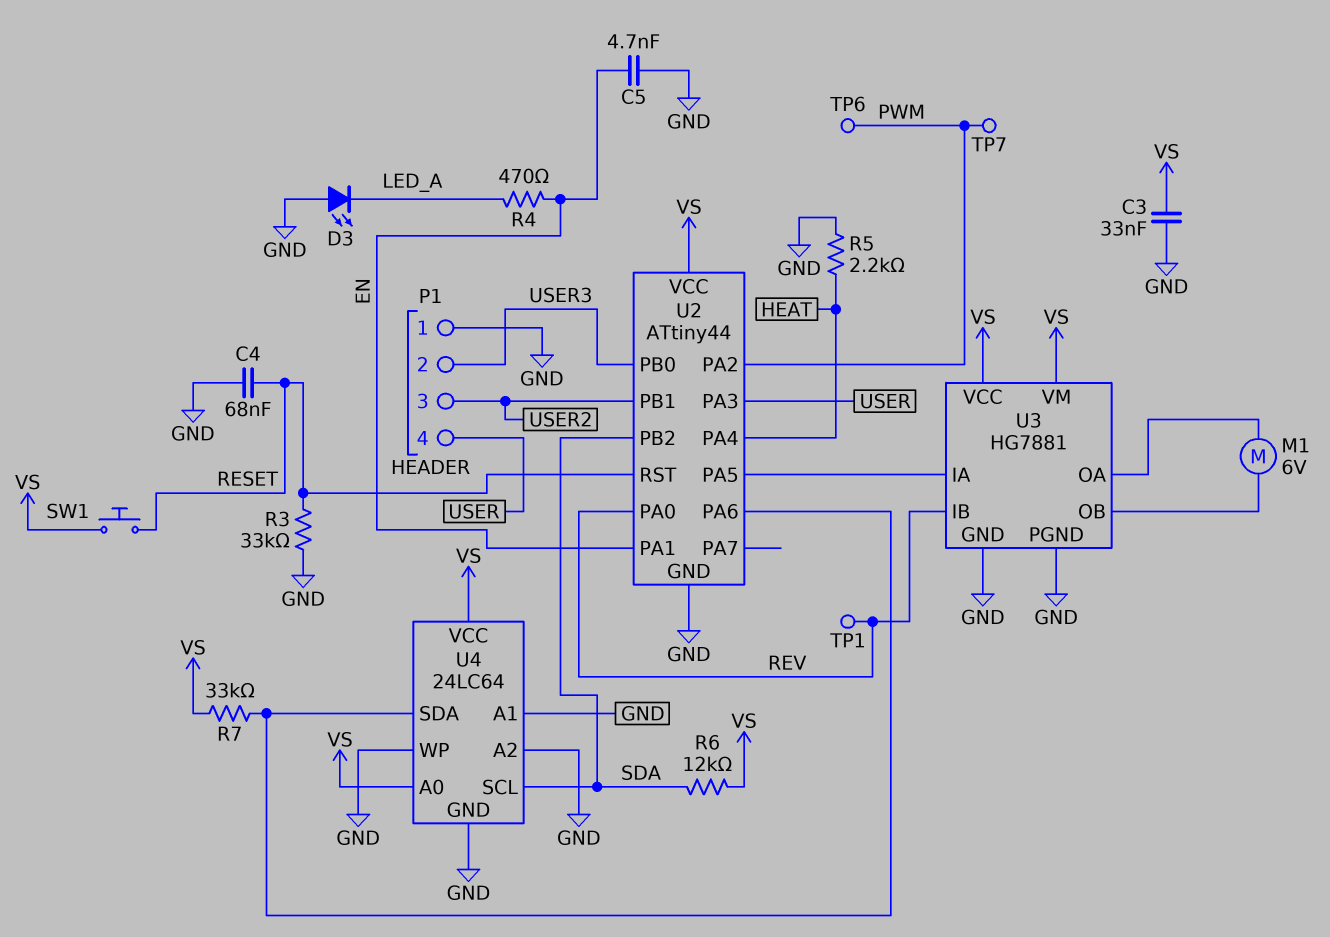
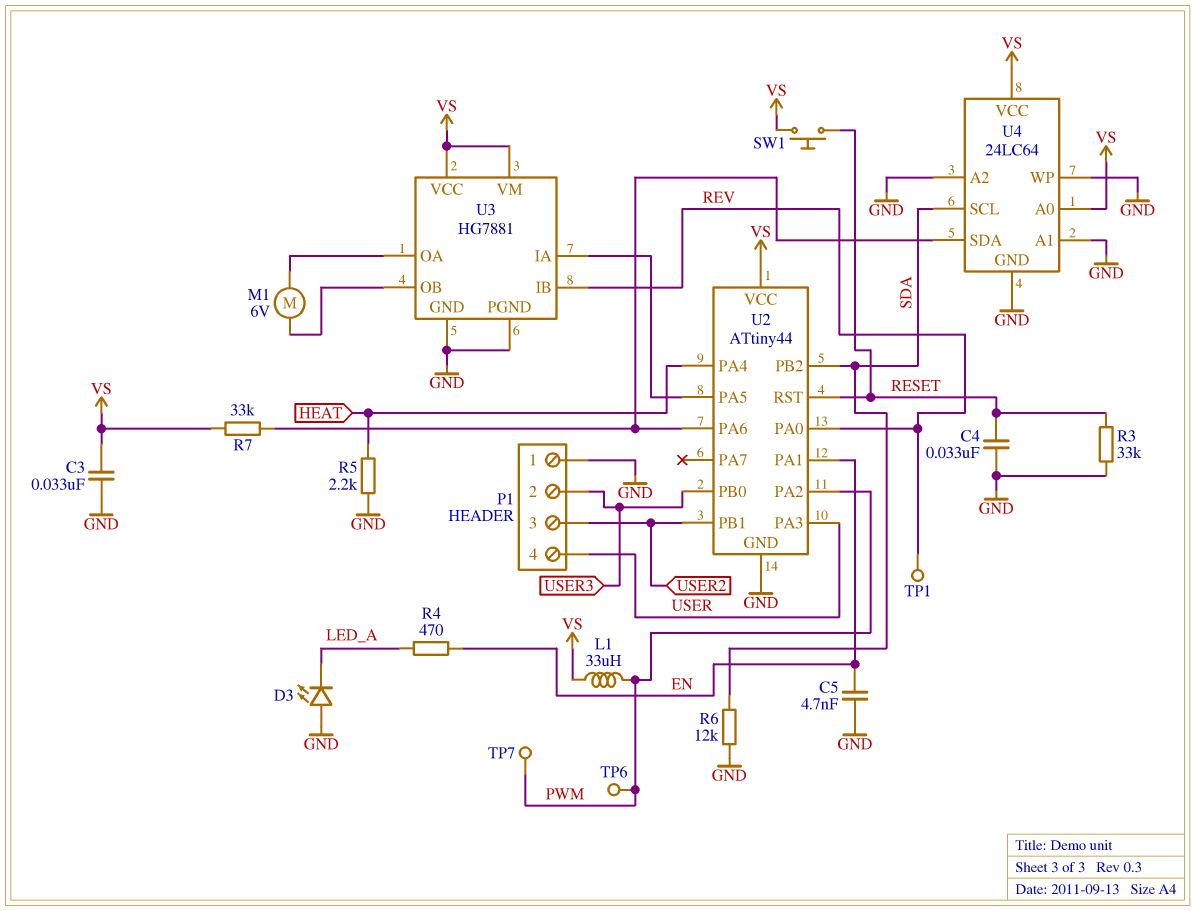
C4: 68nF (GND, RESET) -> 33nF (GND, RESET)
L1: none -> 33uH (PWM, VS)
R6: 12k (SDA, VS) -> 12k (GND, SDA)

